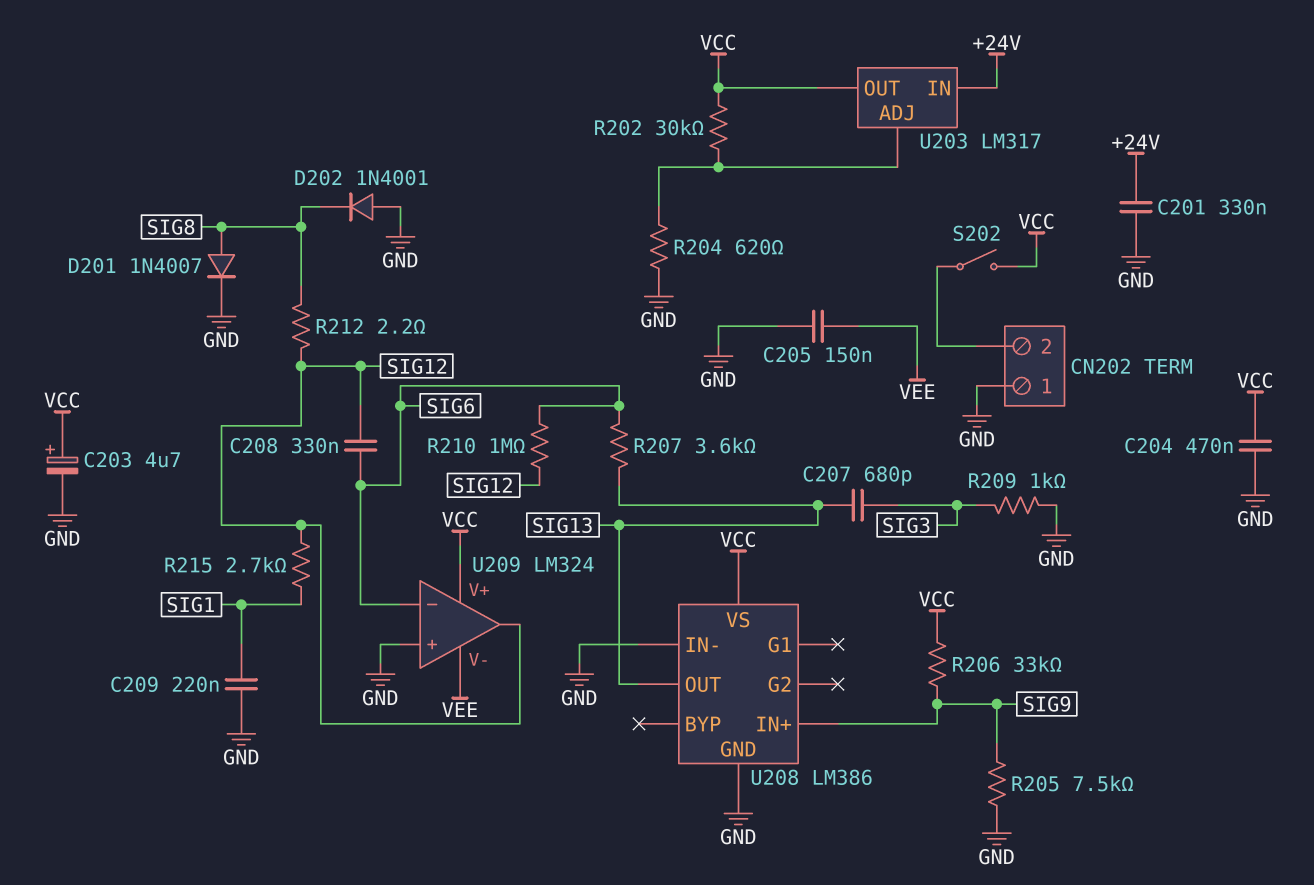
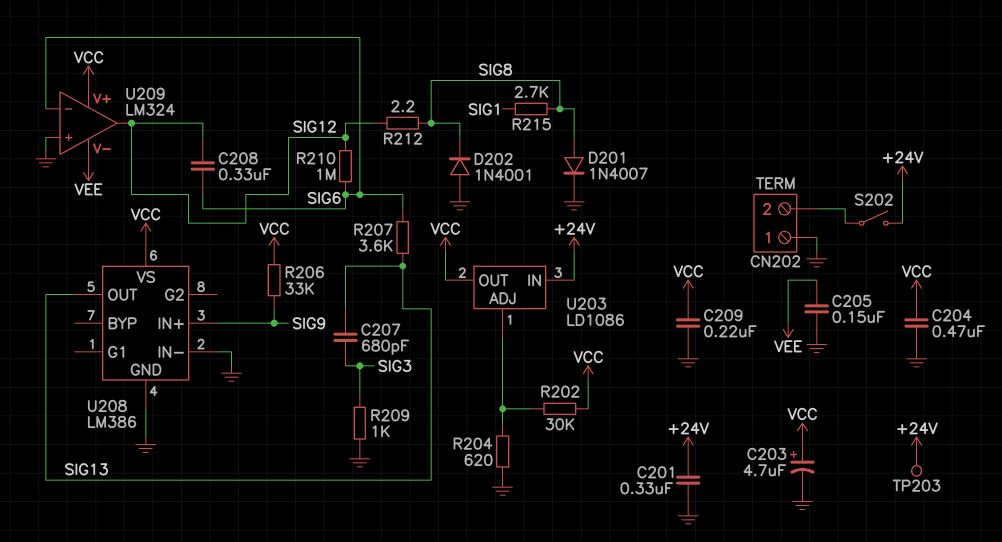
C209: 220nF (GND, SIG1) -> 220nF (GND, VCC)
R205: 7.5k (GND, SIG9) -> none
R215: 2.7k (SIG1, SIG12) -> 2.7k (SIG1, SIG8)
S202: switch (CN202/2, VCC) -> switch (+24V, CN202/2)
TP203: none -> test point (+24V)
U203: LM317 -> LD1086

